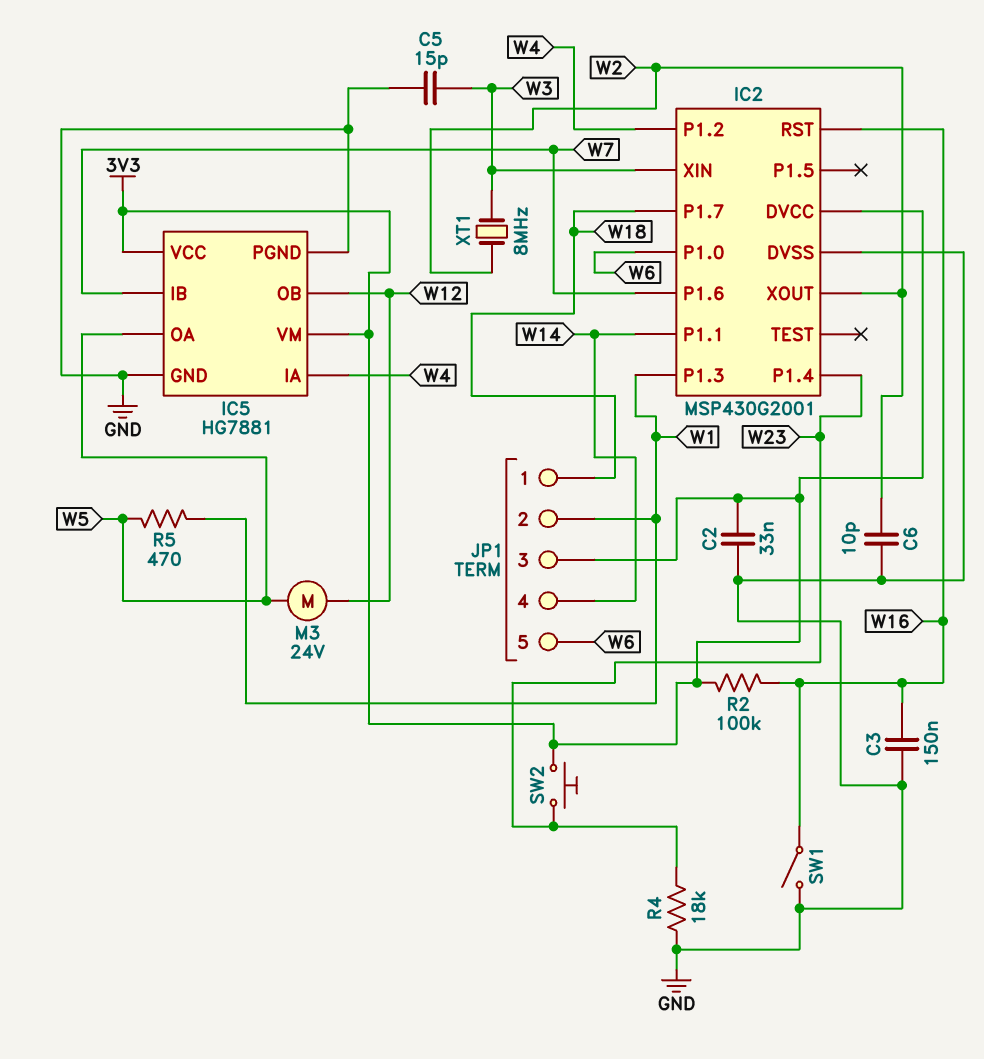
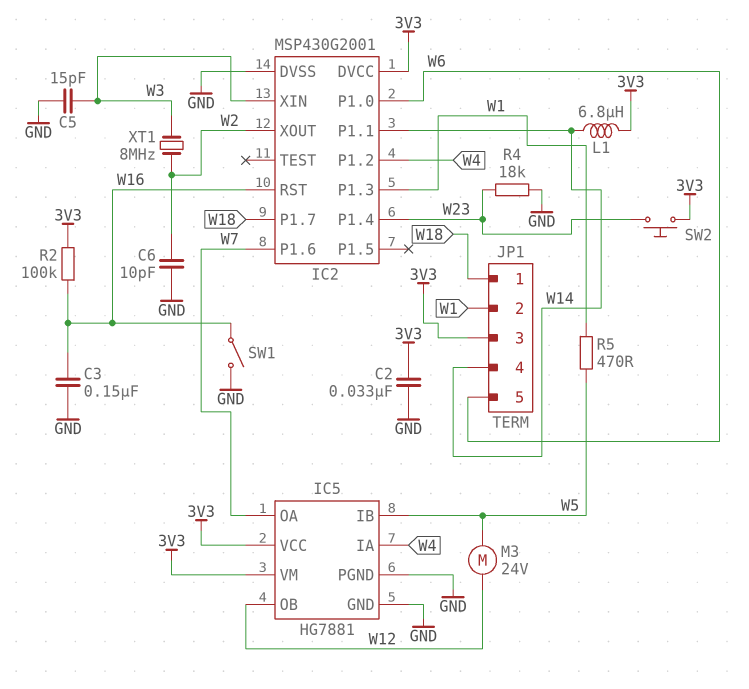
IC5 pin IB: W7 -> W5
IC5 pin OA: W5 -> W7
L1: none -> 6.8uH (3V3, W14)

